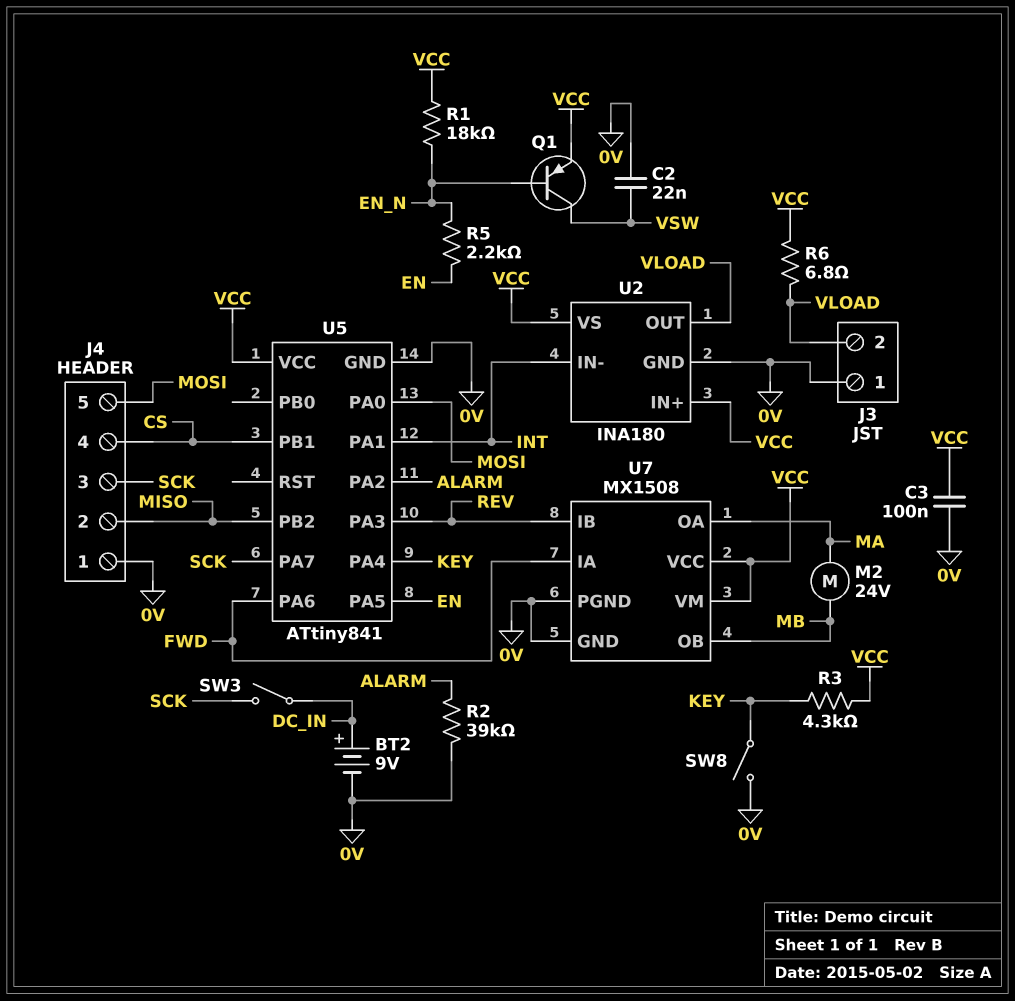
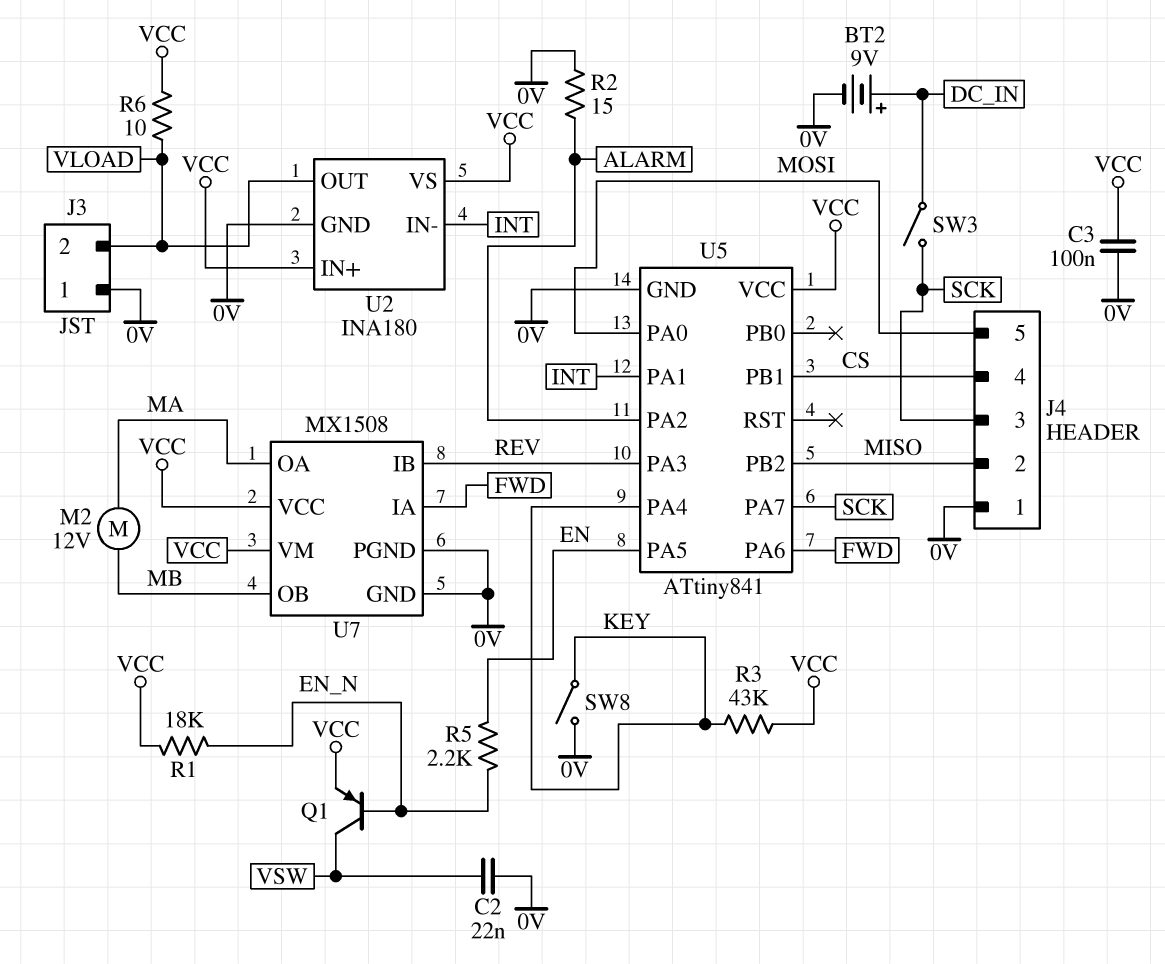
M2: motor 24V (MA, MB) -> motor 12V (MA, MB)
R2: 39k (0V, ALARM) -> 15 (0V, ALARM)
R3: 4.3k (KEY, VCC) -> 43k (KEY, VCC)
R6: 6.8 (VCC, VLOAD) -> 10 (VCC, VLOAD)

